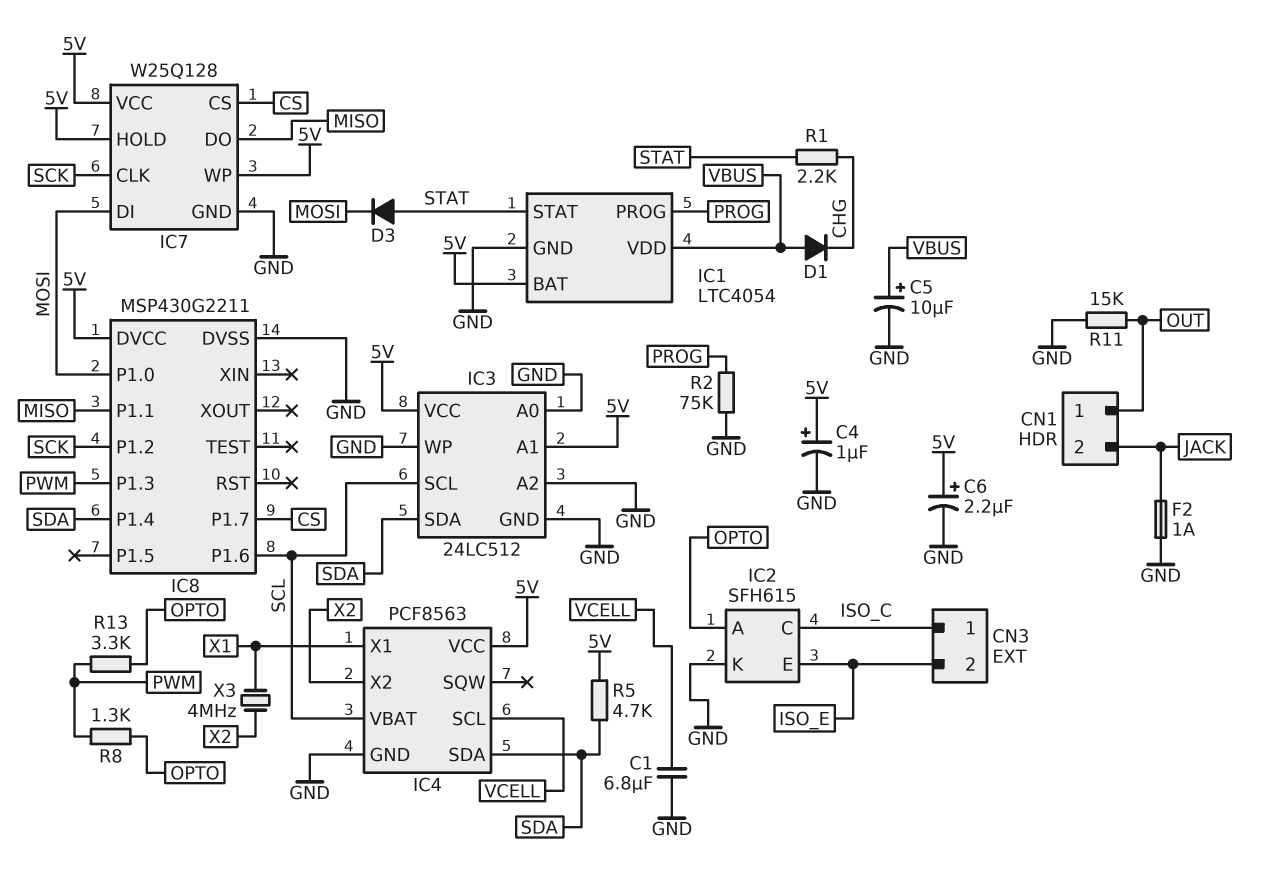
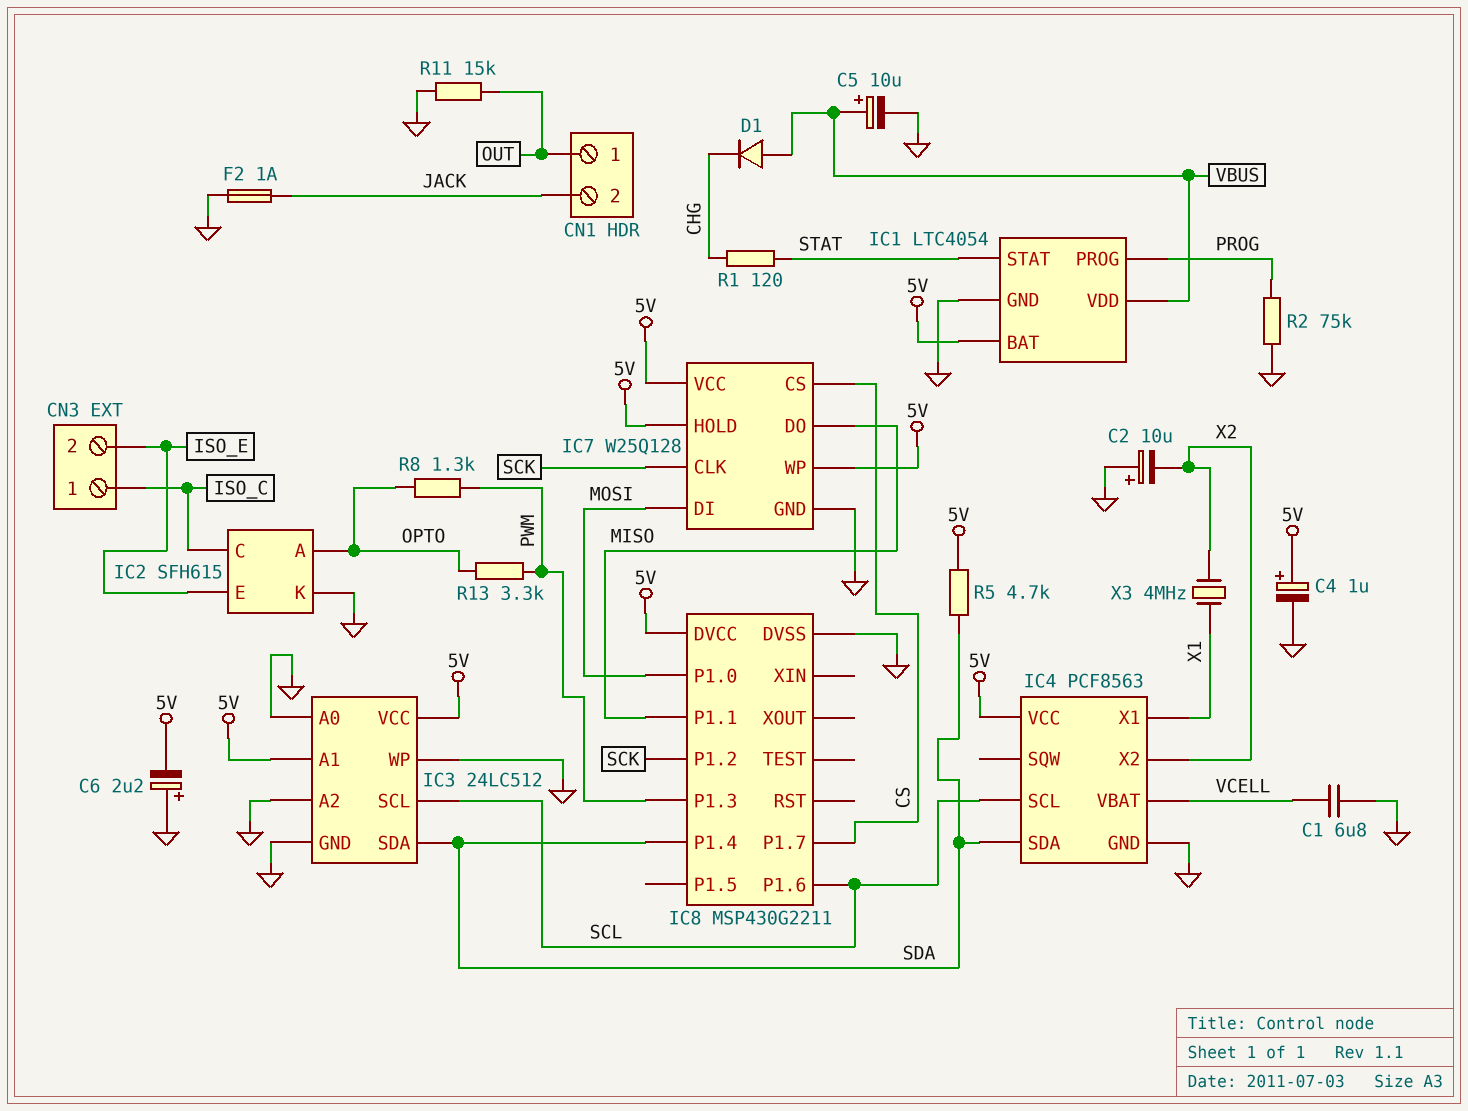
C2: none -> 10uF (plus GND, minus X2)
C6: 2.2uF (plus 5V, minus GND) -> 2.2uF (plus GND, minus 5V)
D3: diode (A STAT, K MOSI) -> none
IC4 pin SCL: VCELL -> SCL
IC4 pin VBAT: SCL -> VCELL
R1: 2.2k (CHG, STAT) -> 120 (CHG, STAT)

